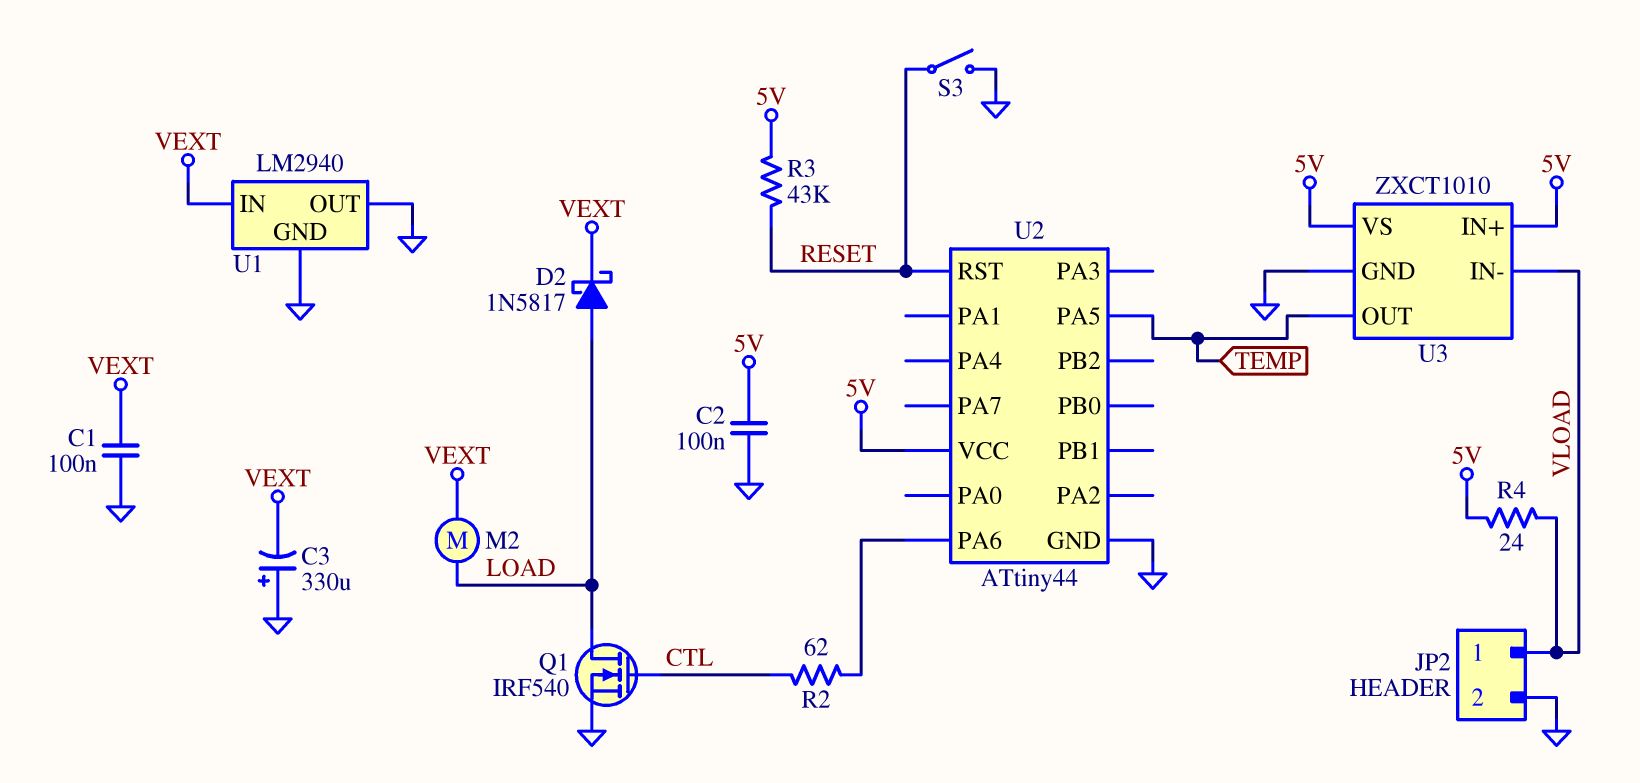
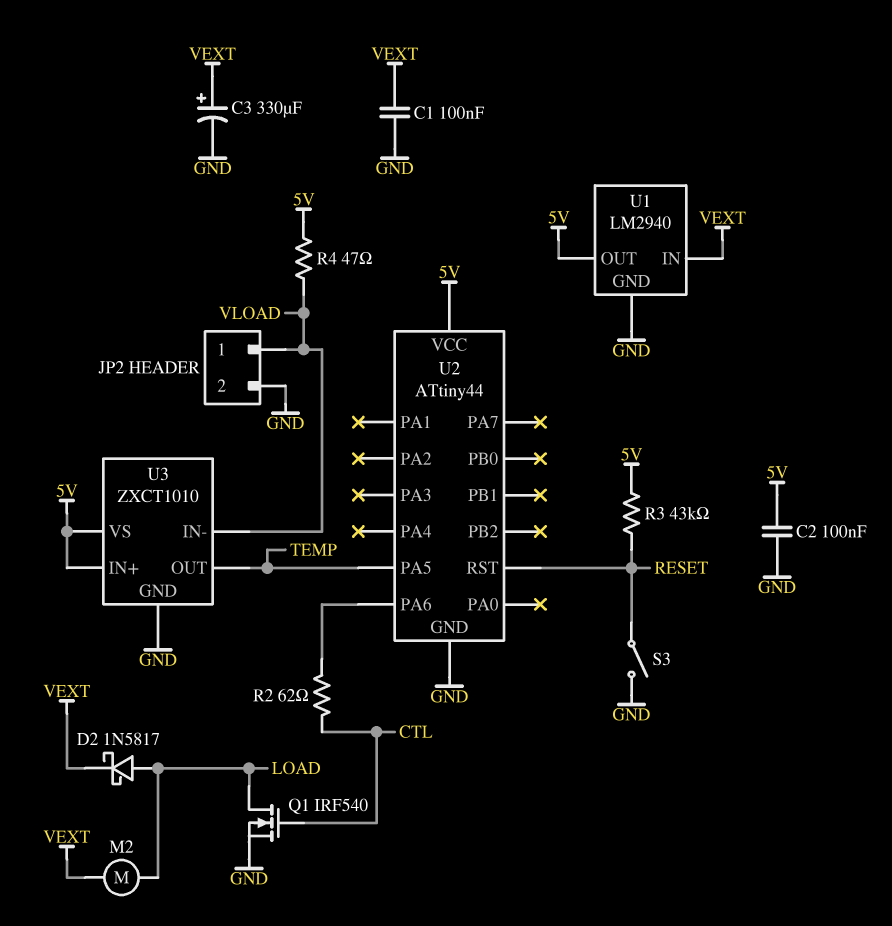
C3: 330uF (plus GND, minus VEXT) -> 330uF (plus VEXT, minus GND)
R4: 24 (5V, VLOAD) -> 47 (5V, VLOAD)
U1 pin OUT: GND -> 5V

